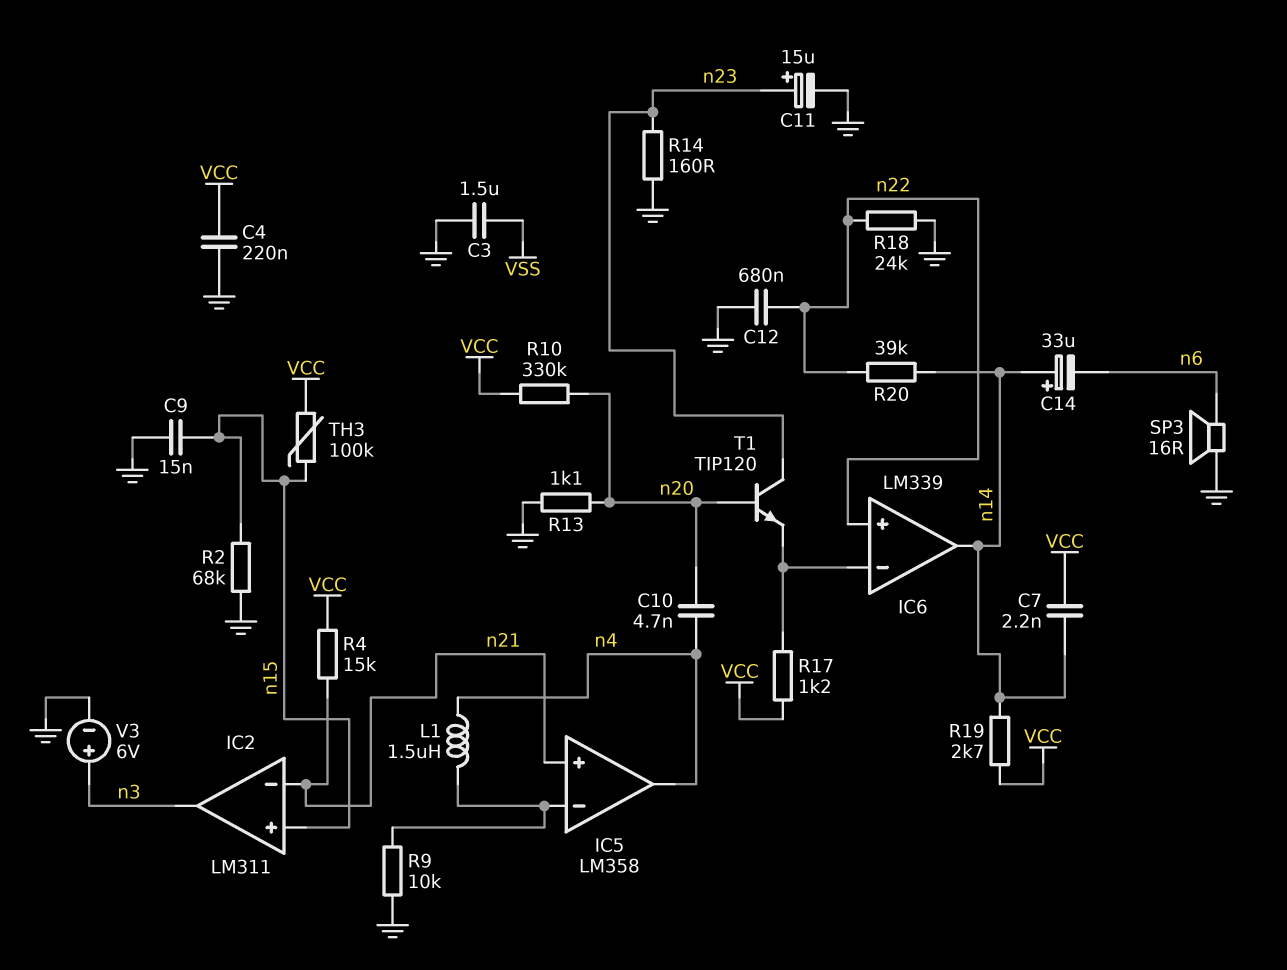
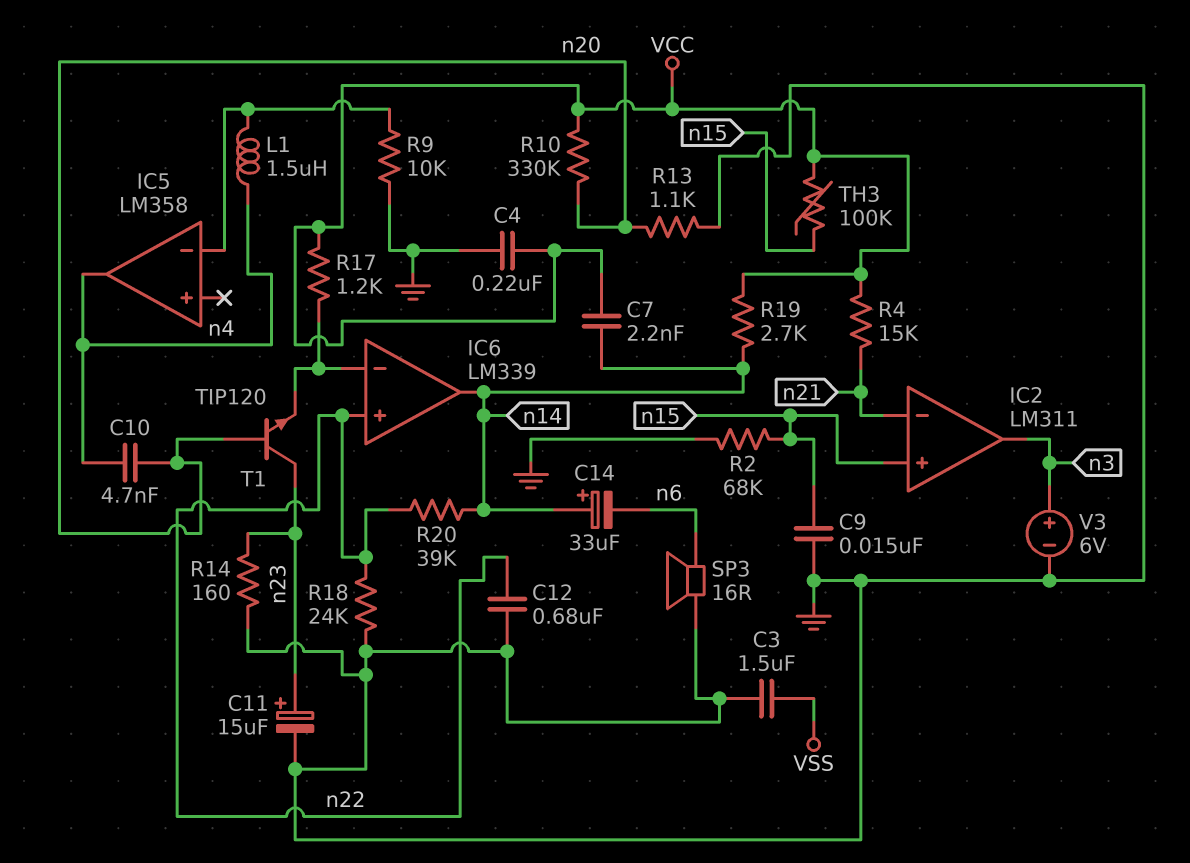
IC5 pin in+: n21 -> none

